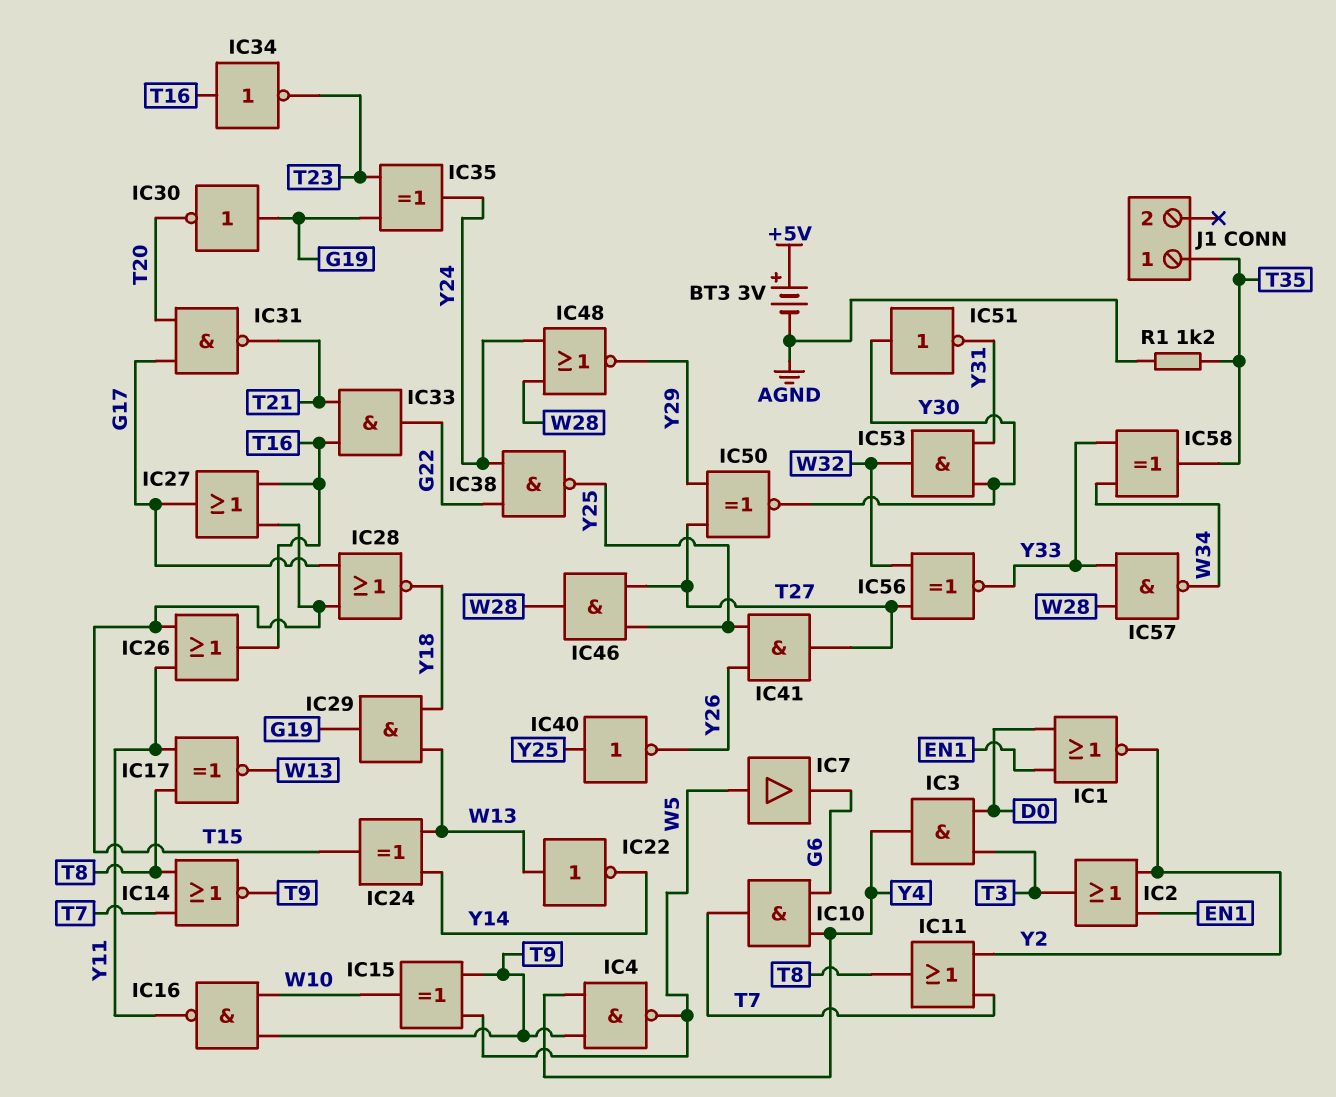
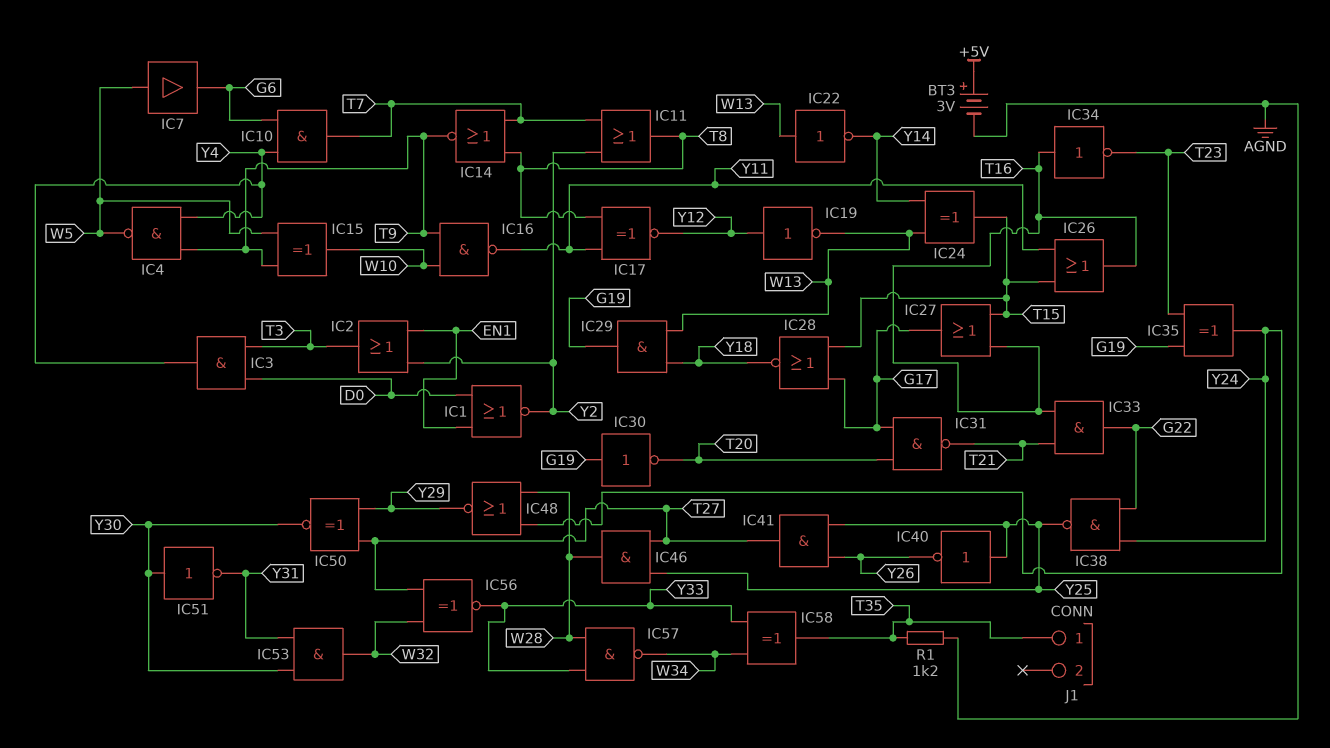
IC17: XNOR (in T8, in Y11, out W13) -> XNOR (in T8, in Y11, out Y12)
IC19: none -> NOT (in Y12, out W13)

